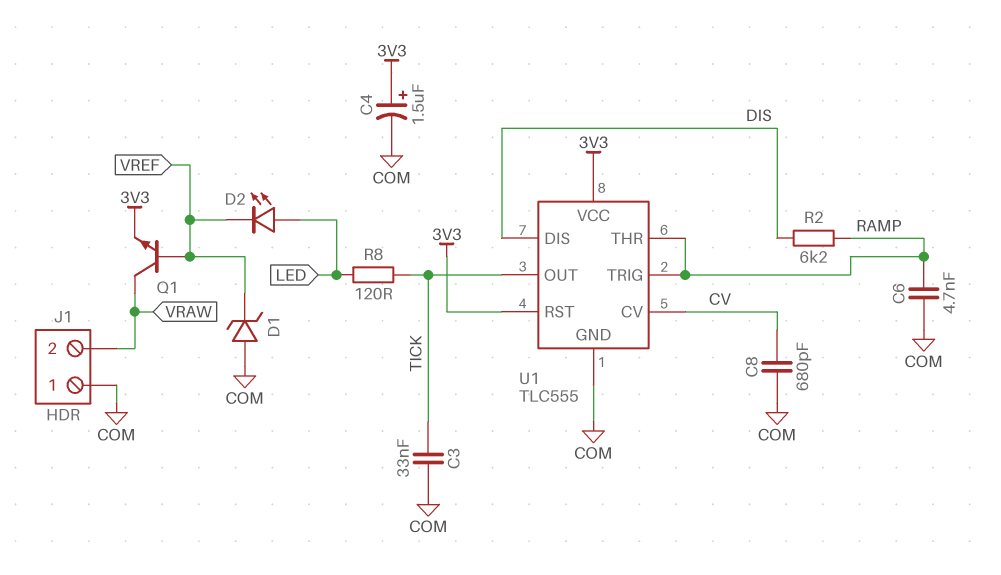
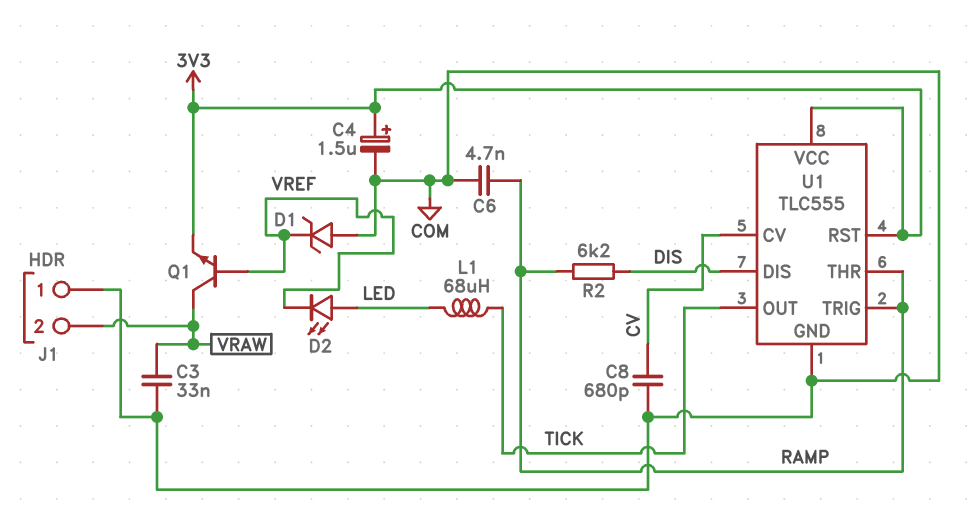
C3: 33nF (COM, TICK) -> 33nF (COM, VRAW)
L1: none -> 68uH (LED, TICK)
R8: 120 (LED, TICK) -> none

